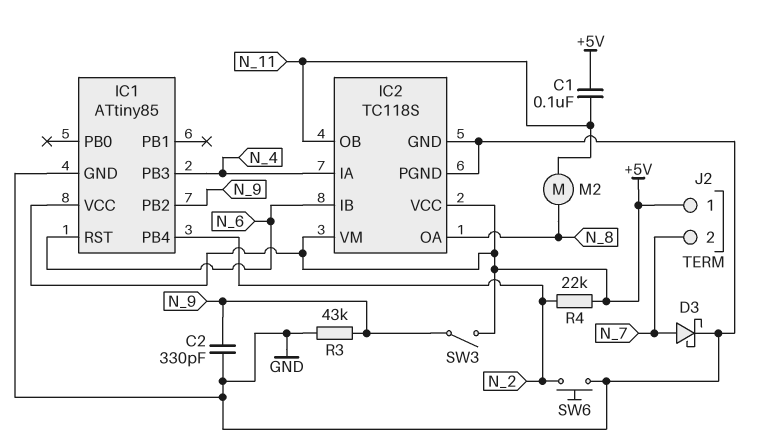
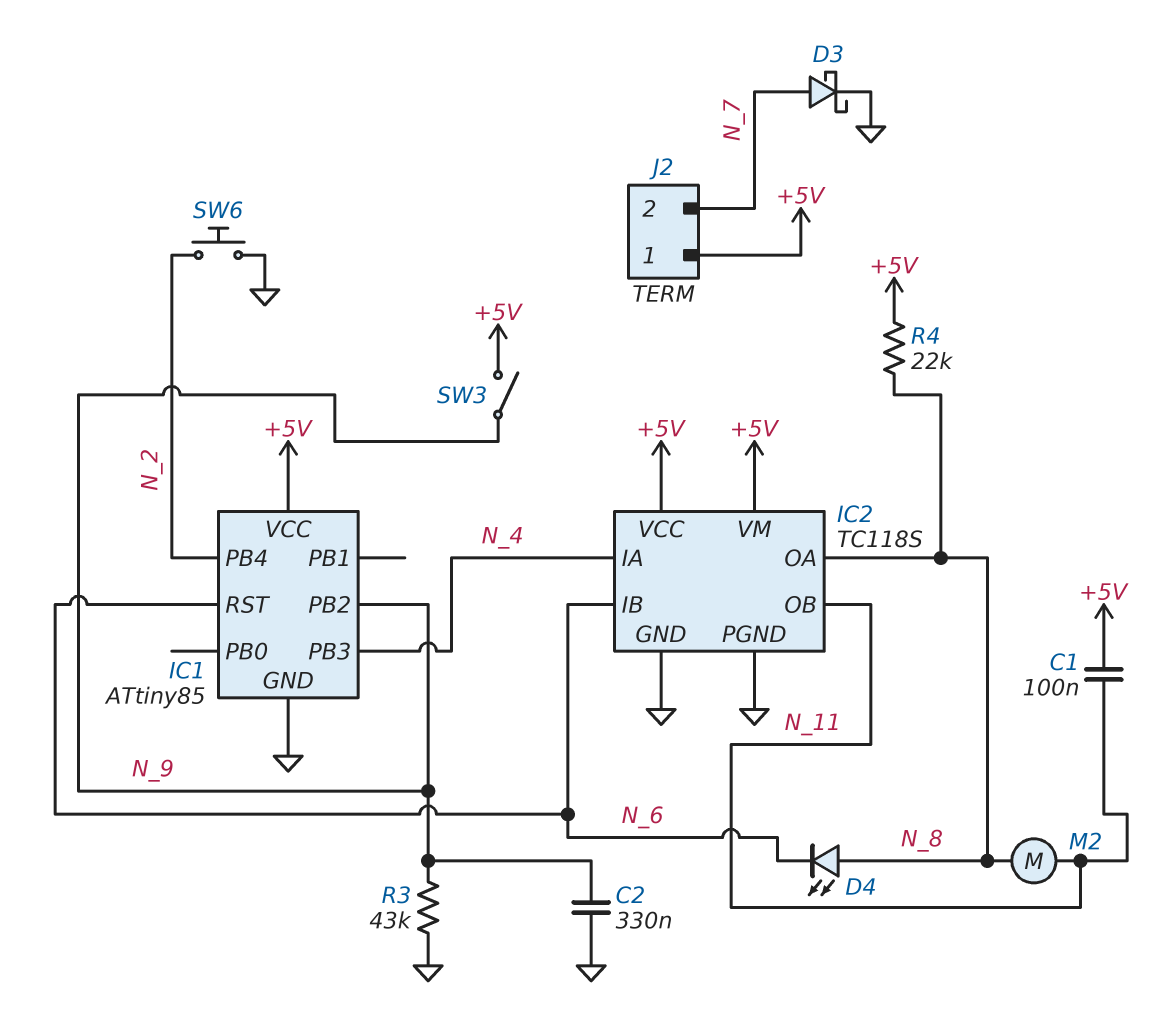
C2: 330pF (GND, N_9) -> 330nF (GND, N_9)
D4: none -> LED (A N_8, K N_6)
R4: 22k (+5V, N_2) -> 22k (+5V, N_8)

